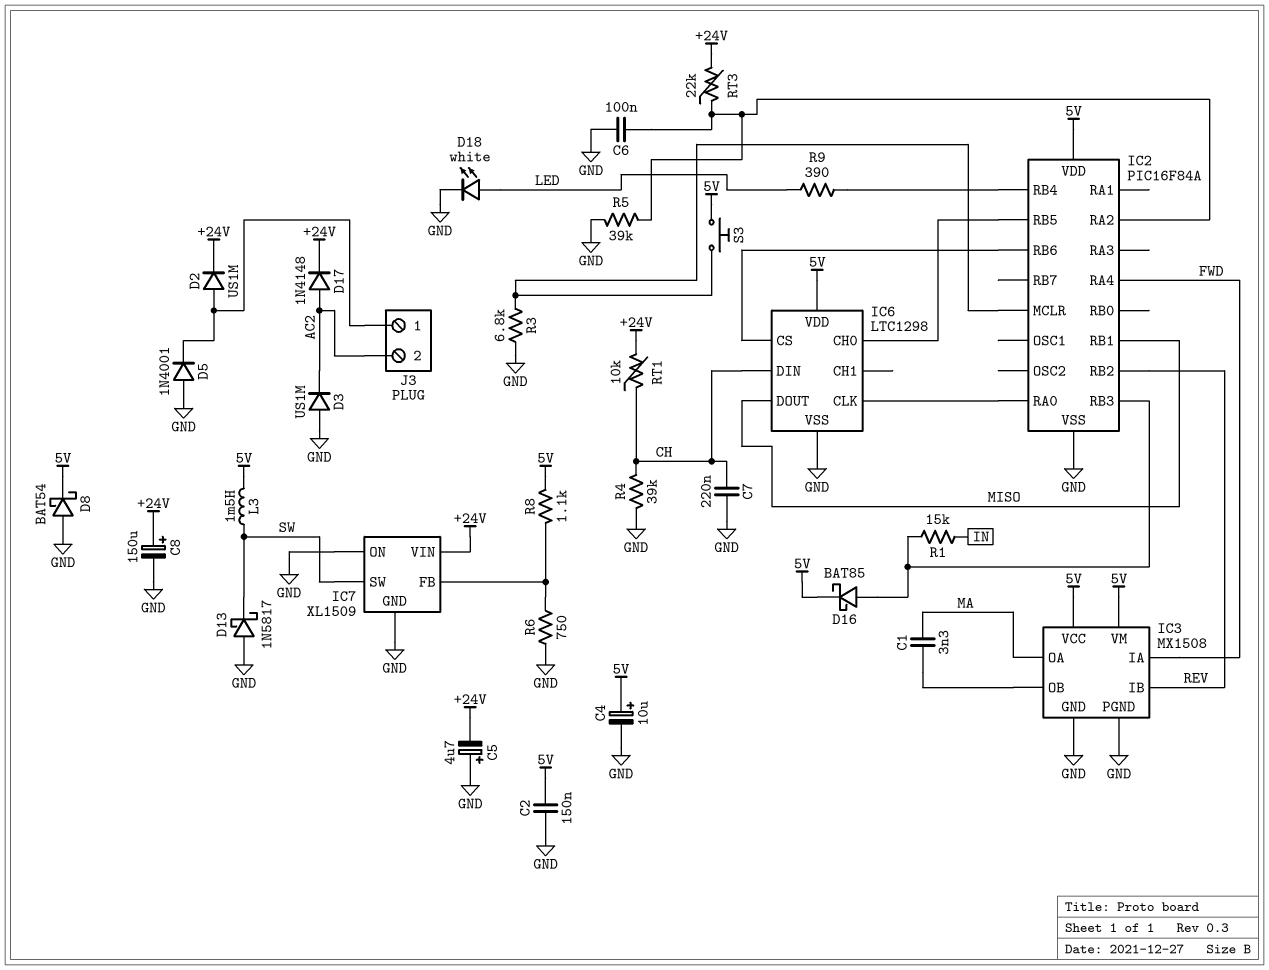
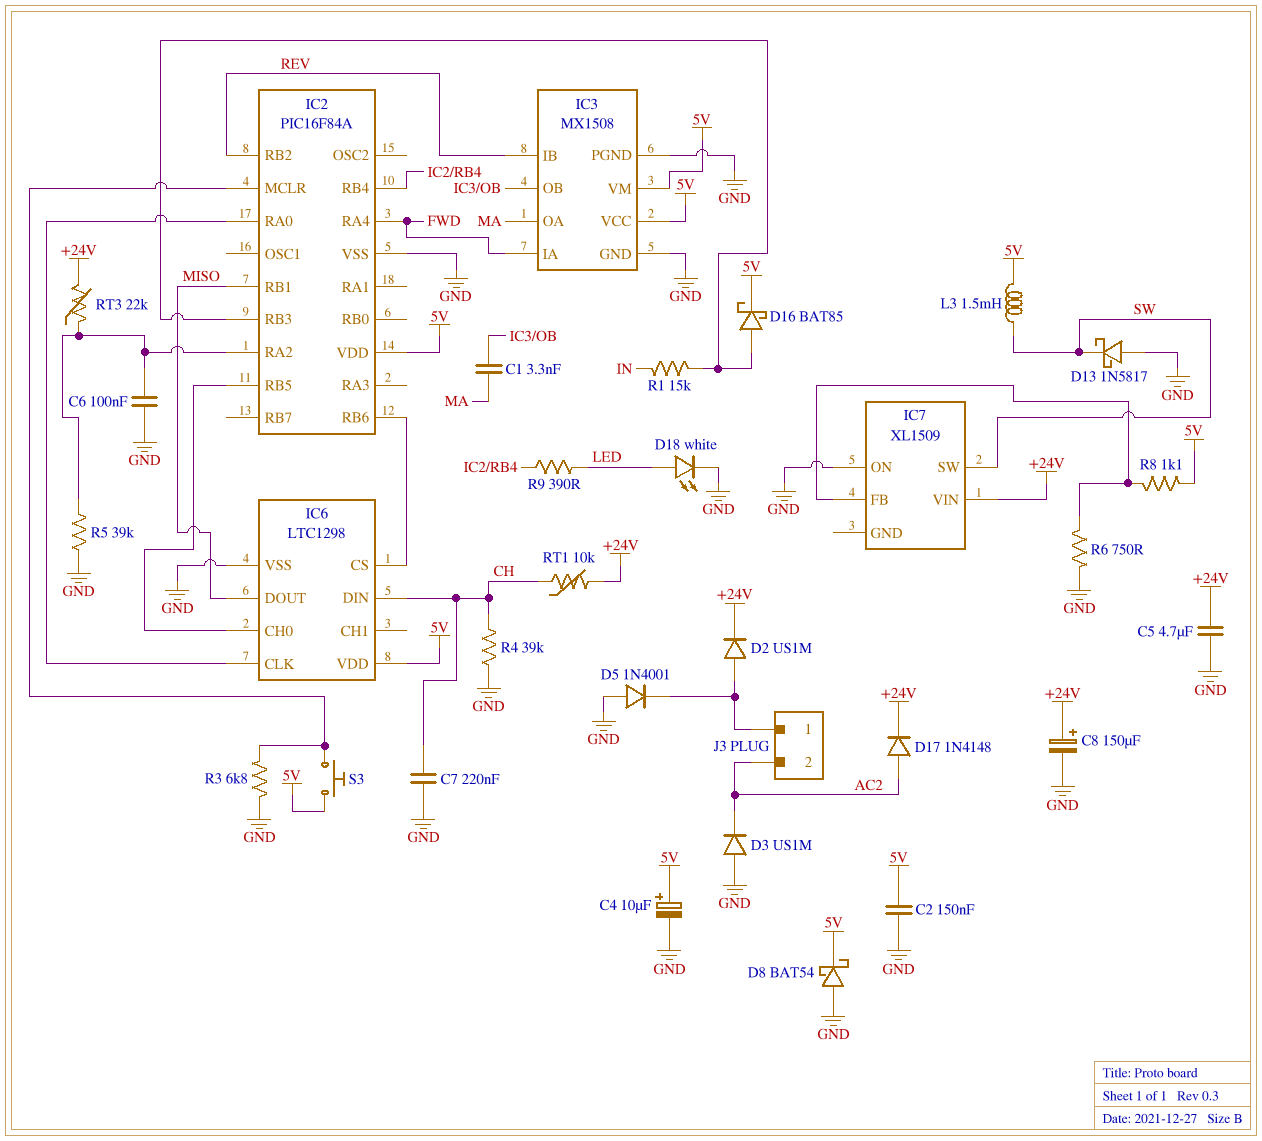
C5: 4.7uF (plus GND, minus +24V) -> 4.7uF (+24V, GND)
IC7 pin GND: GND -> none

